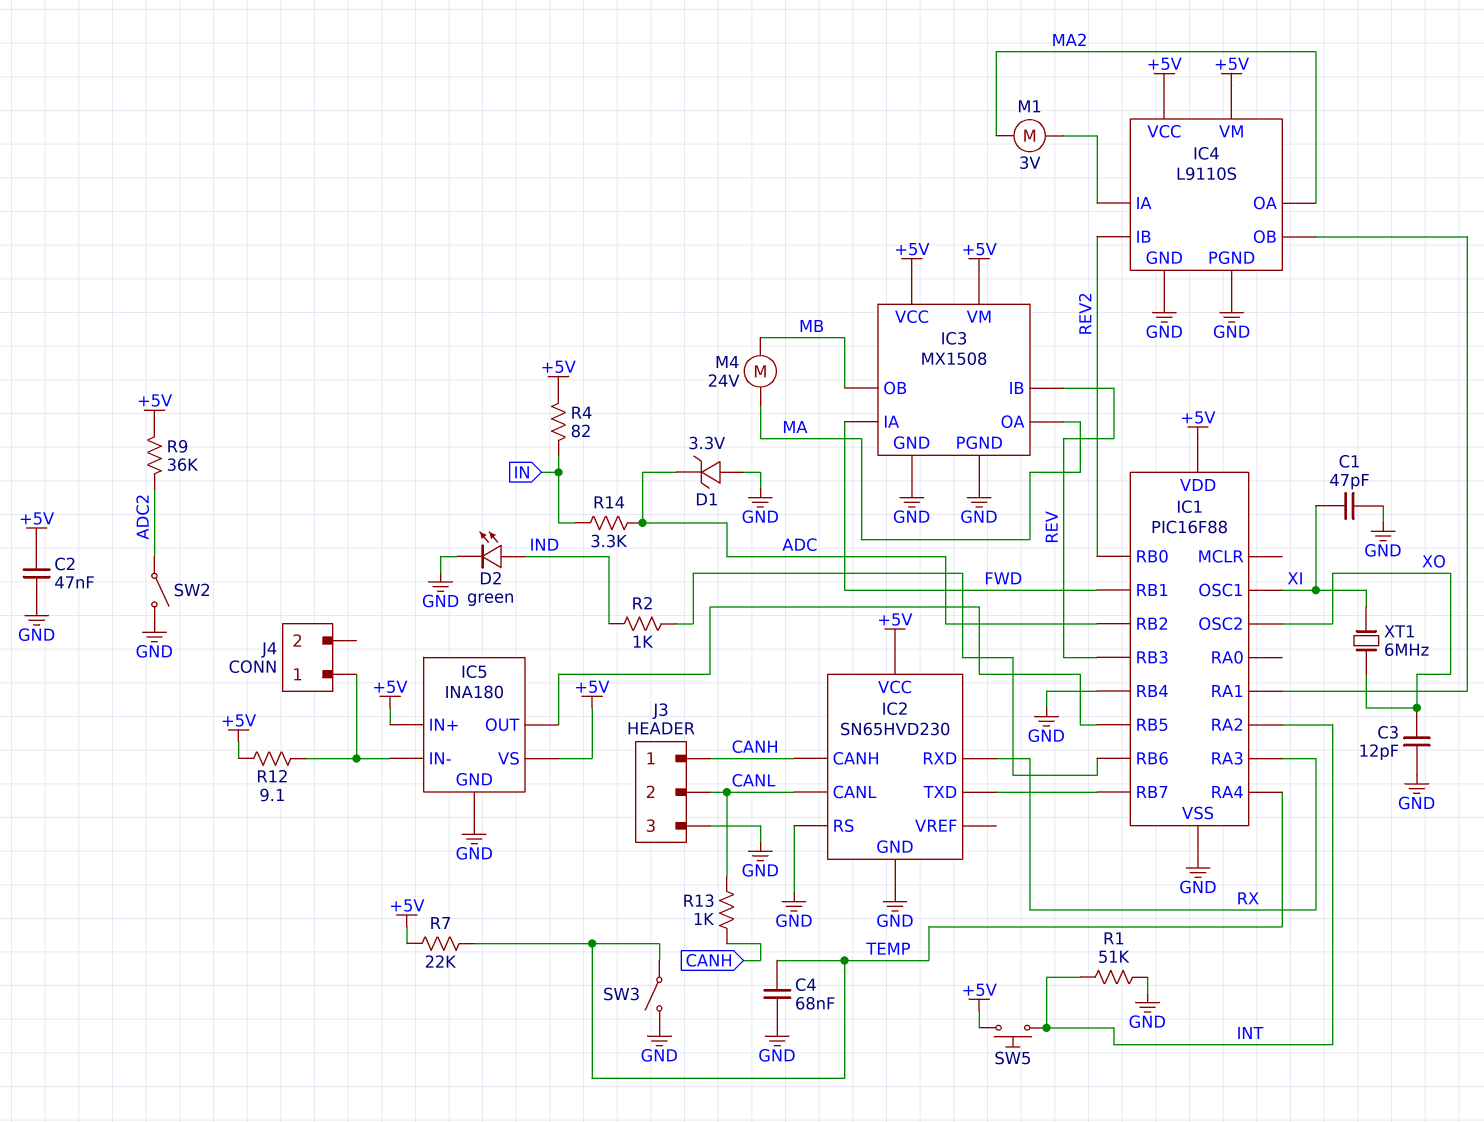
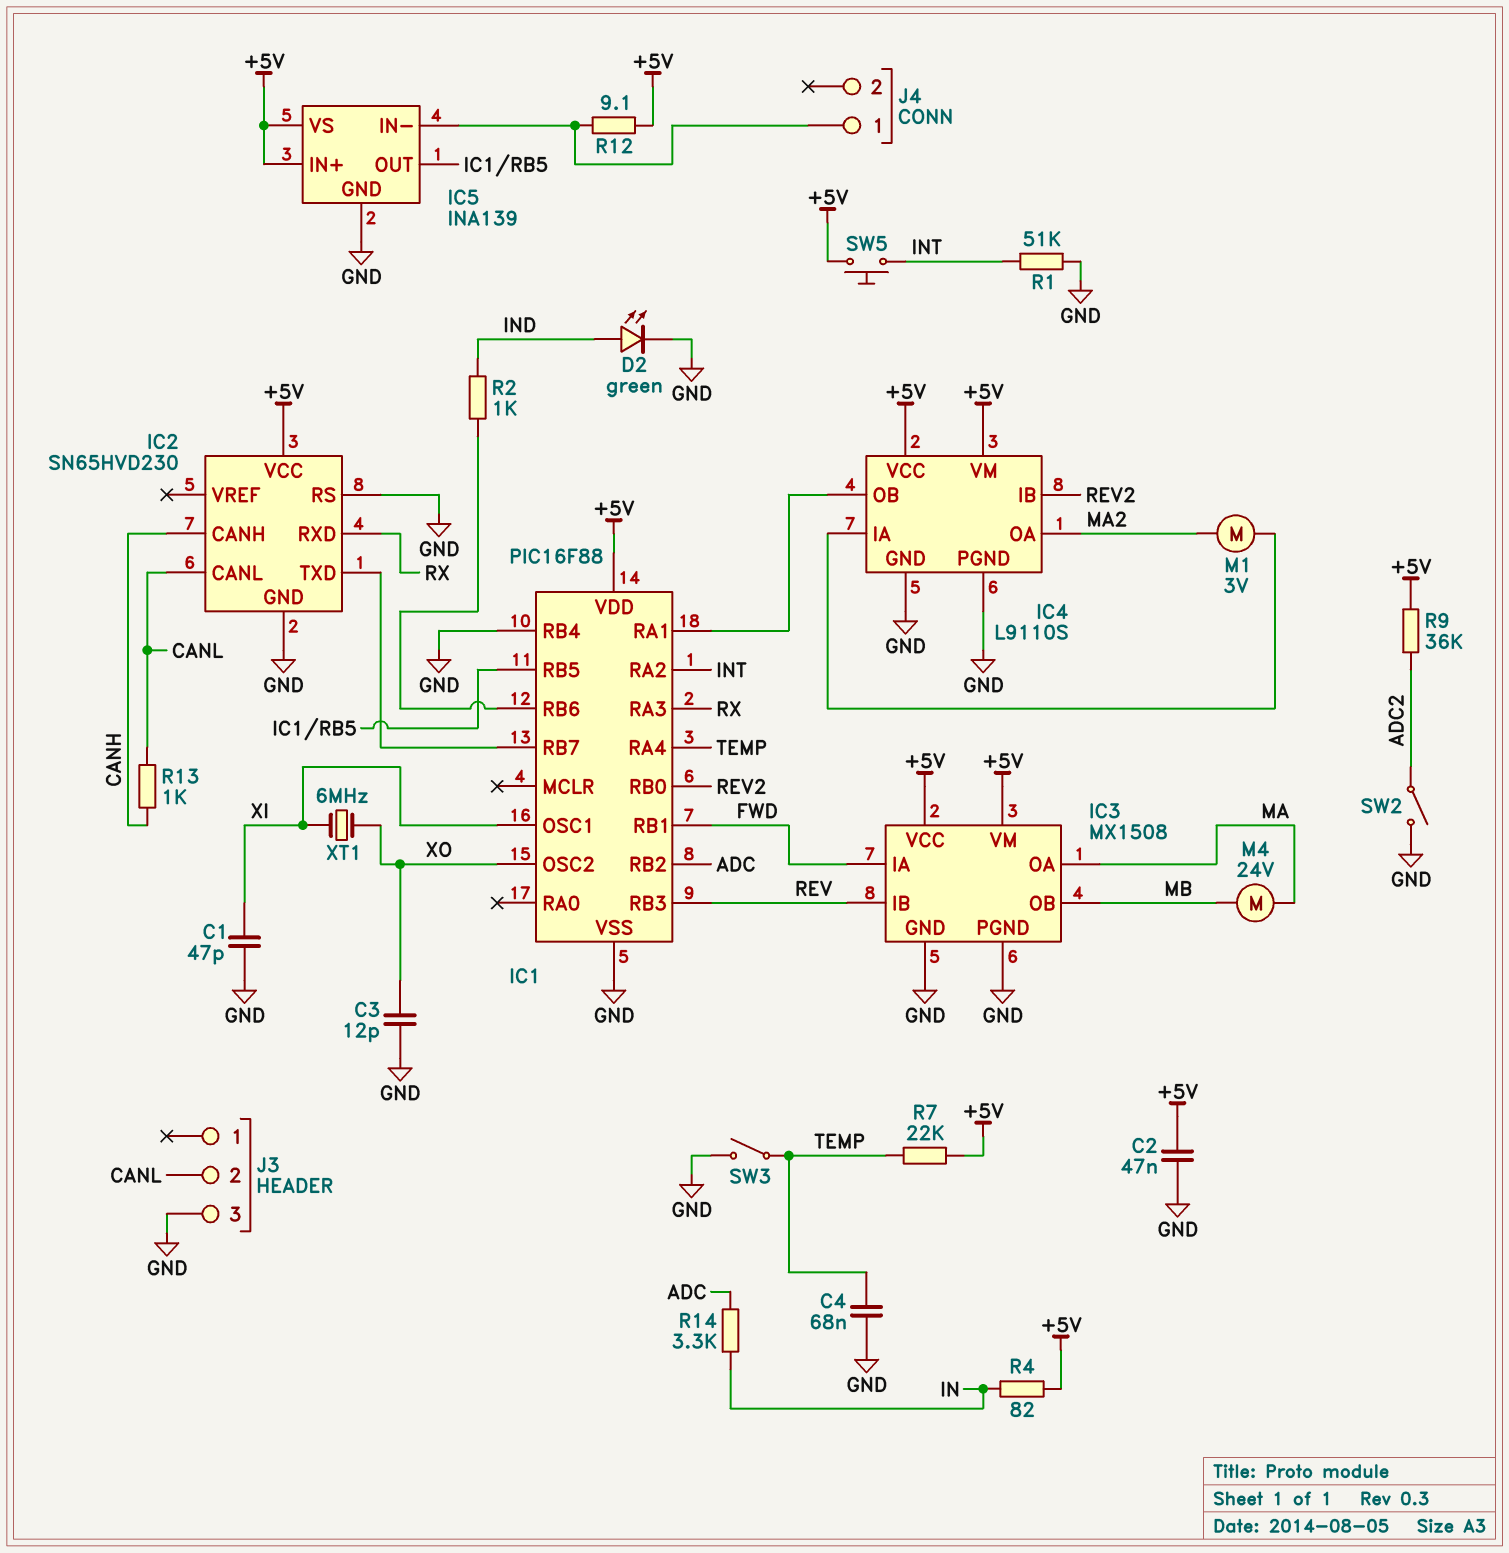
D1: zener 3.3V (A GND, K ADC) -> none
IC5: INA180 -> INA139
J3 pin 1: CANH -> none

